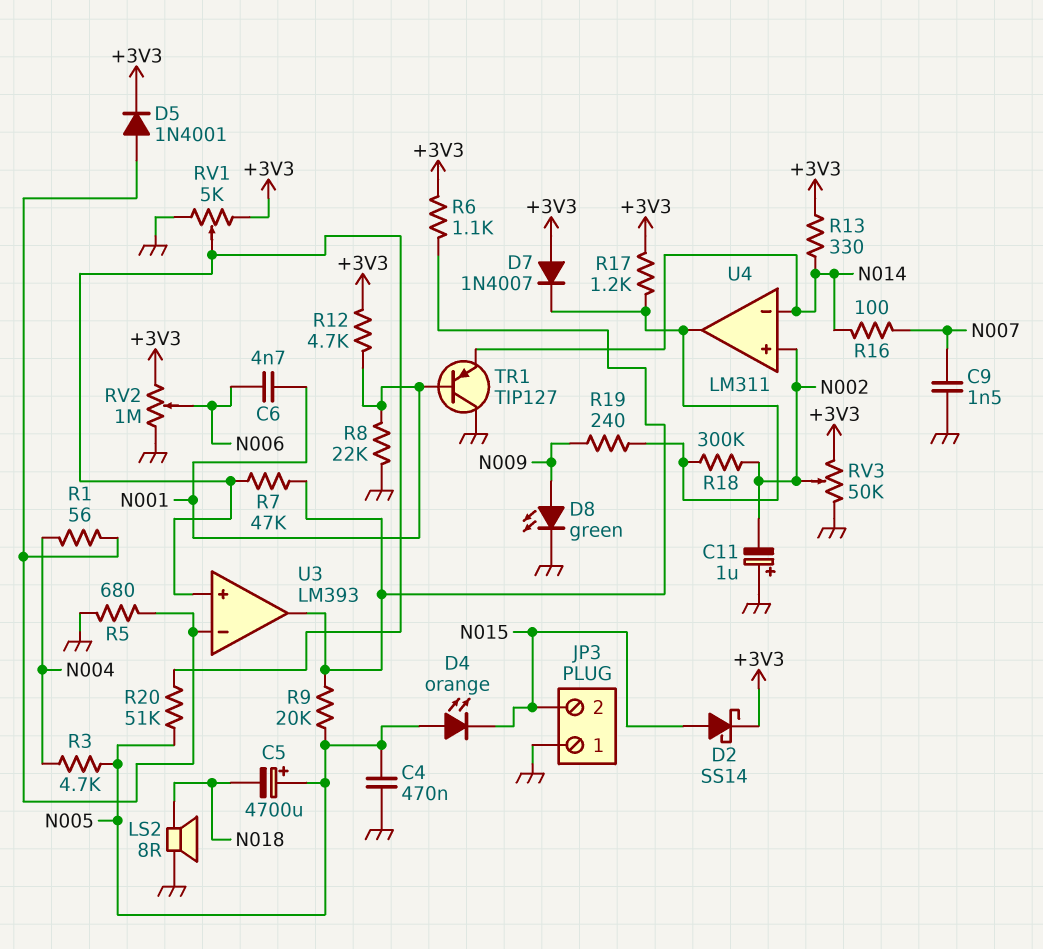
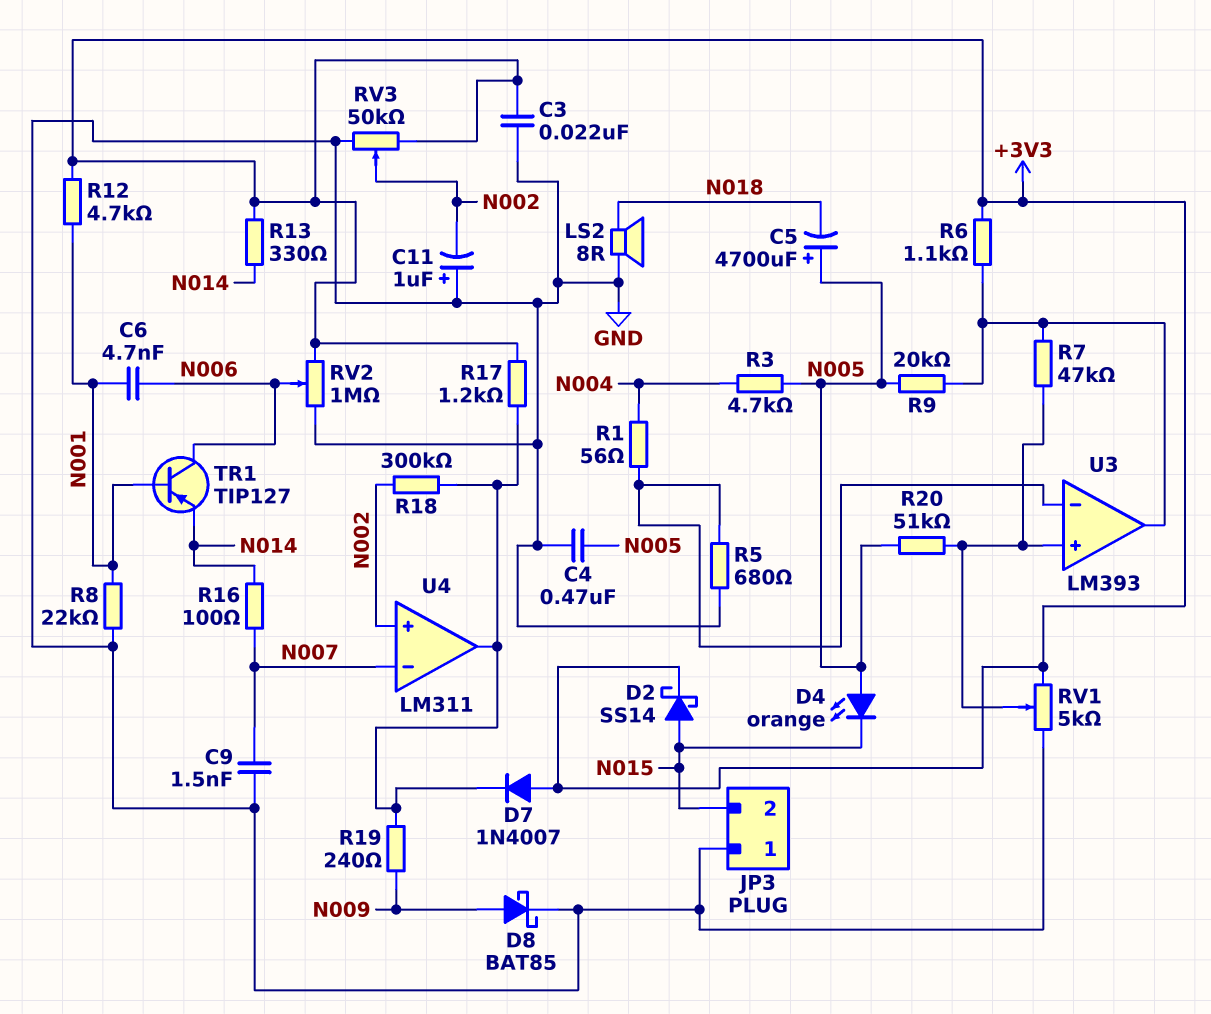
C3: none -> 22nF (+3V3, GND)
D5: diode 1N4001 (A U3/in-, K +3V3) -> none
D8: LED green (A N009, K GND) -> schottky BAT85 (A N009, K GND)
TR1: PNP TIP127 (B N001, C GND, E N014) -> PNP TIP127 (B N001, C N006, E N014)
U4 pin in-: N014 -> N007

